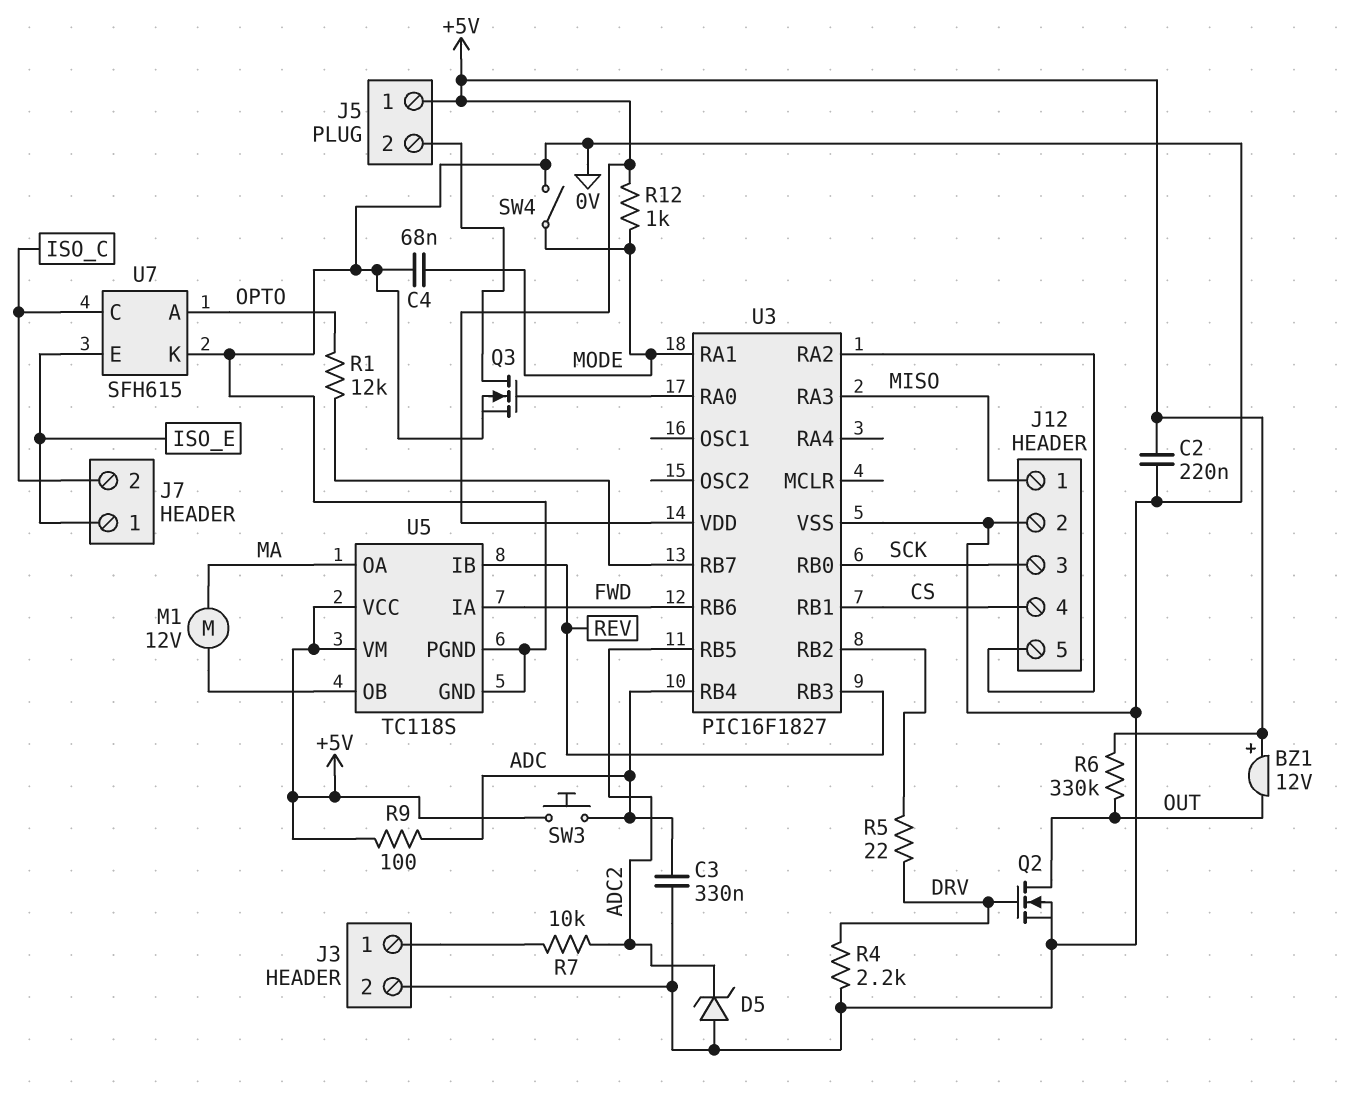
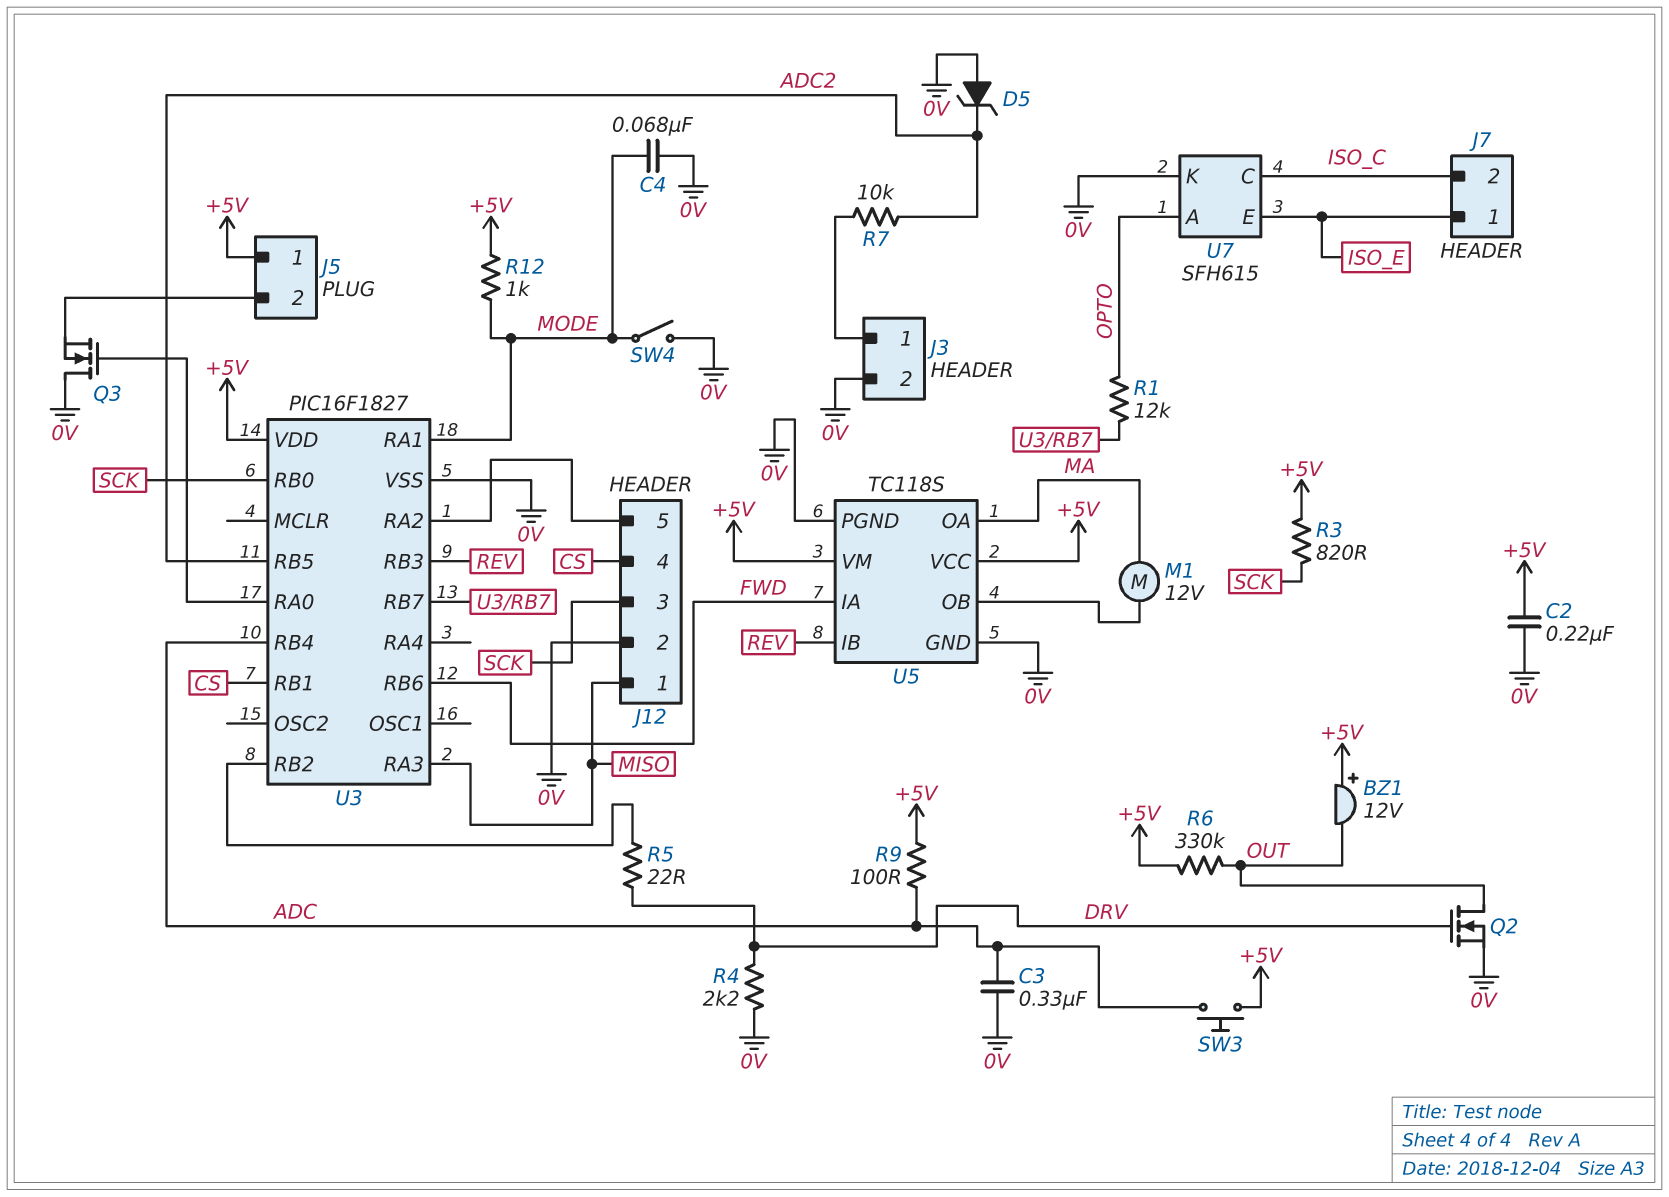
Q3: NMOS (G U3/RA0, D J5/2, S 0V) -> NMOS (G U3/RA0, D 0V, S J5/2)
R3: none -> 820 (+5V, SCK)

